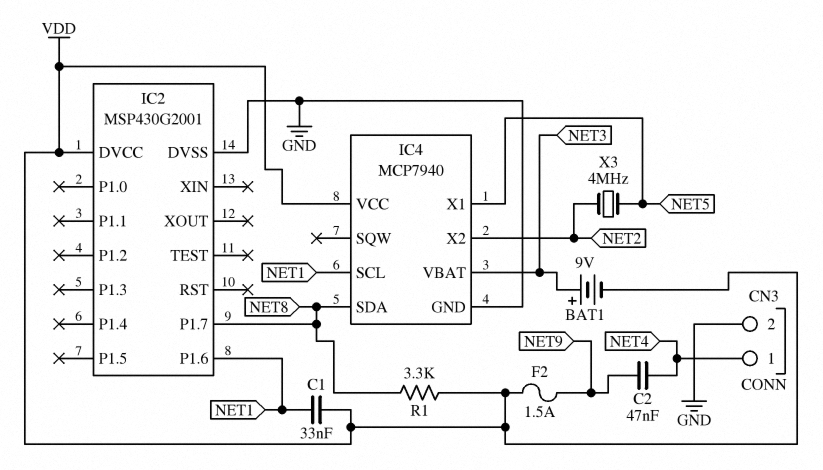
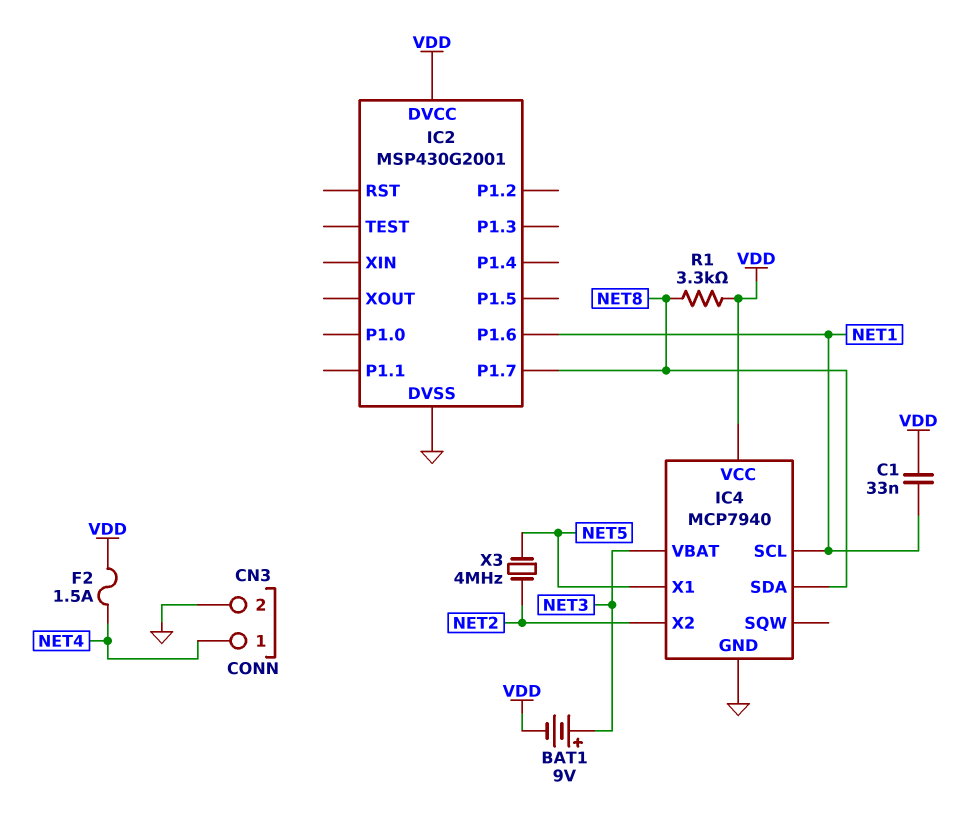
C2: 47nF (NET4, NET9) -> none
F2: 1.5A (NET9, VDD) -> 1.5A (NET4, VDD)

